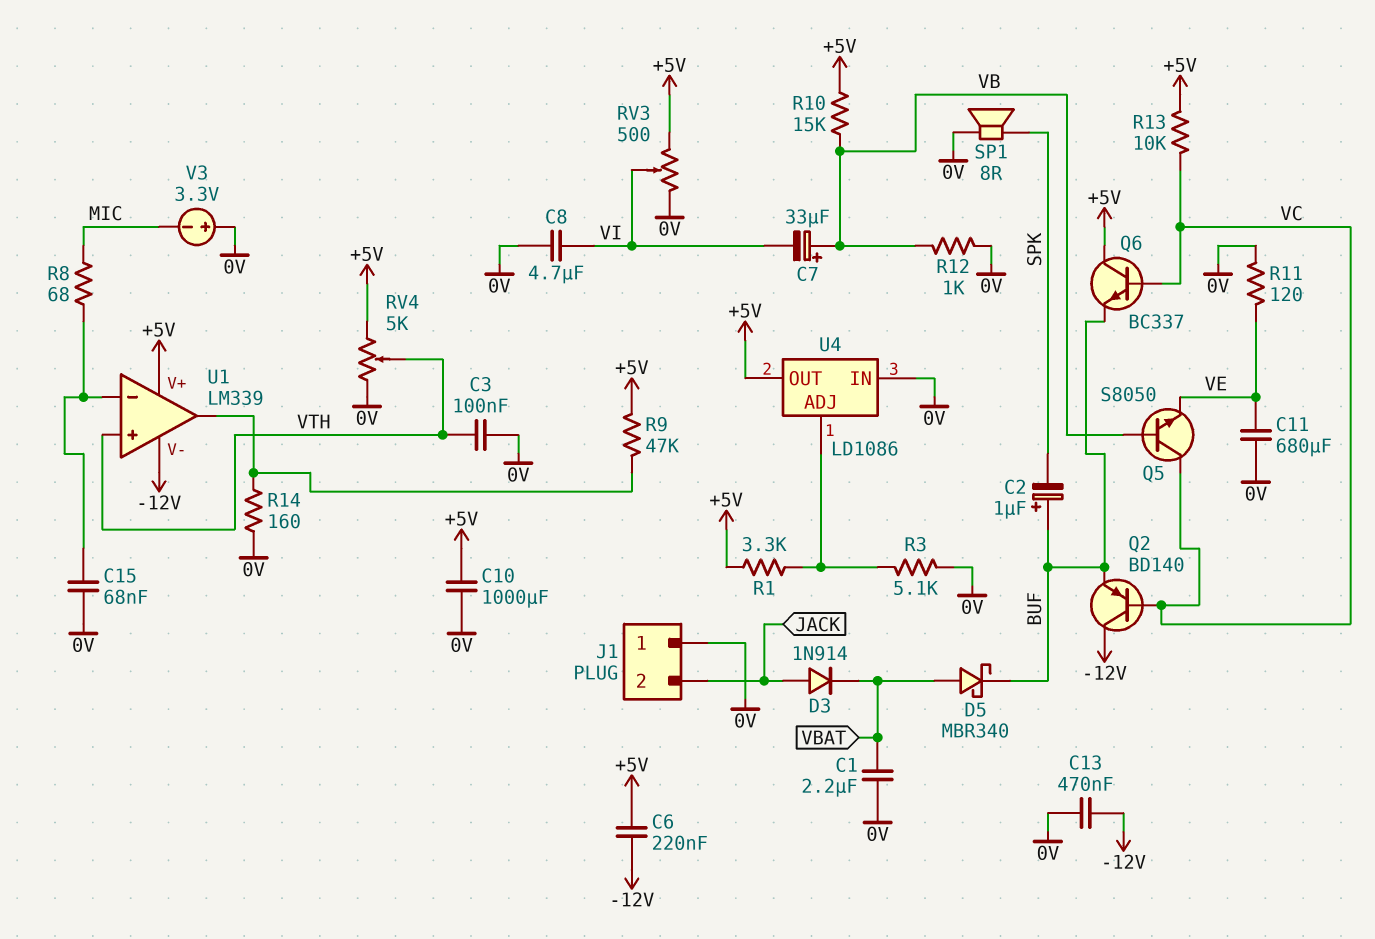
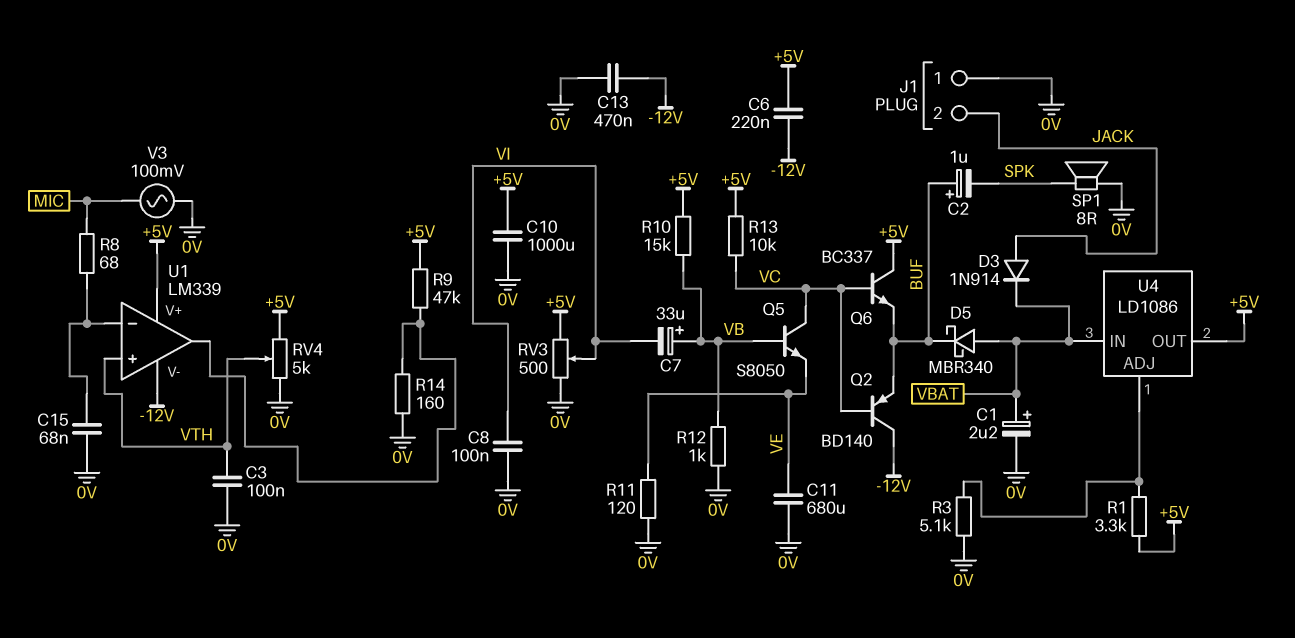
C1: 2.2uF (0V, VBAT) -> 2.2uF (plus VBAT, minus 0V)
C8: 4.7uF (0V, VI) -> 100nF (0V, VI)
U4 pin IN: 0V -> VBAT
V3: 3.3V (plus 0V, minus MIC) -> AC 100mV (0V, MIC)

